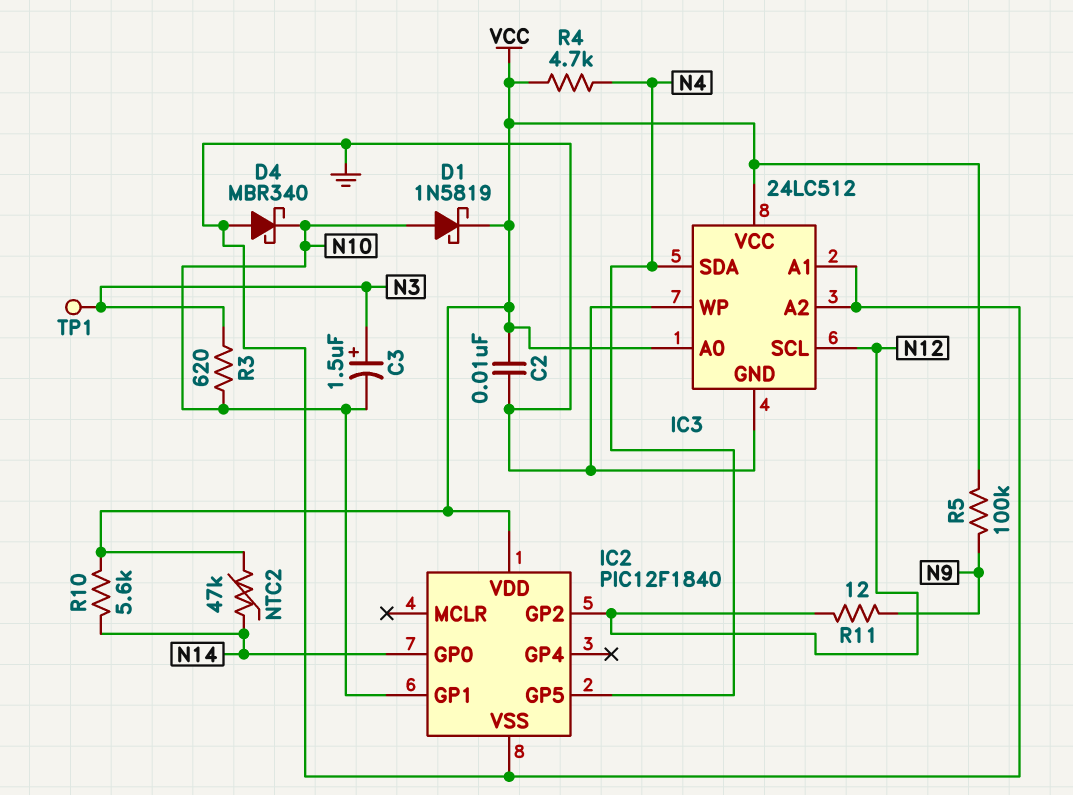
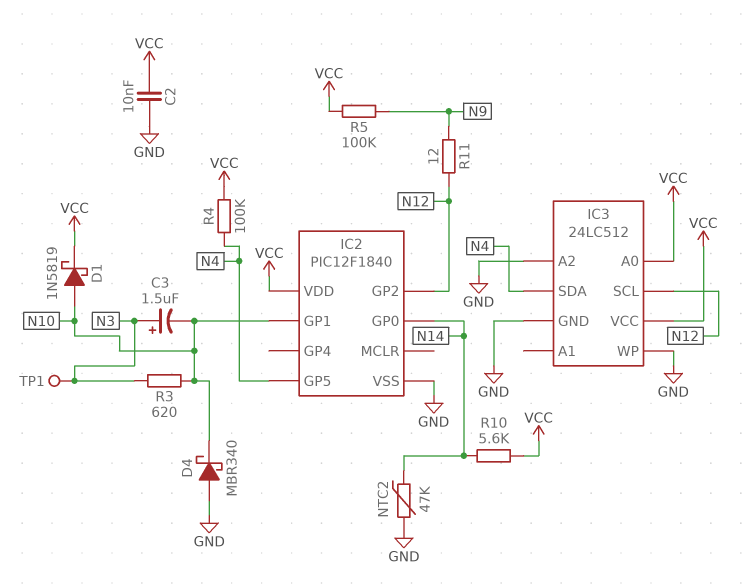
IC3 pin A1: GND -> none
NTC2: 47k (N14, VCC) -> 47k (GND, N14)
R4: 4.7k (N4, VCC) -> 100k (N4, VCC)

